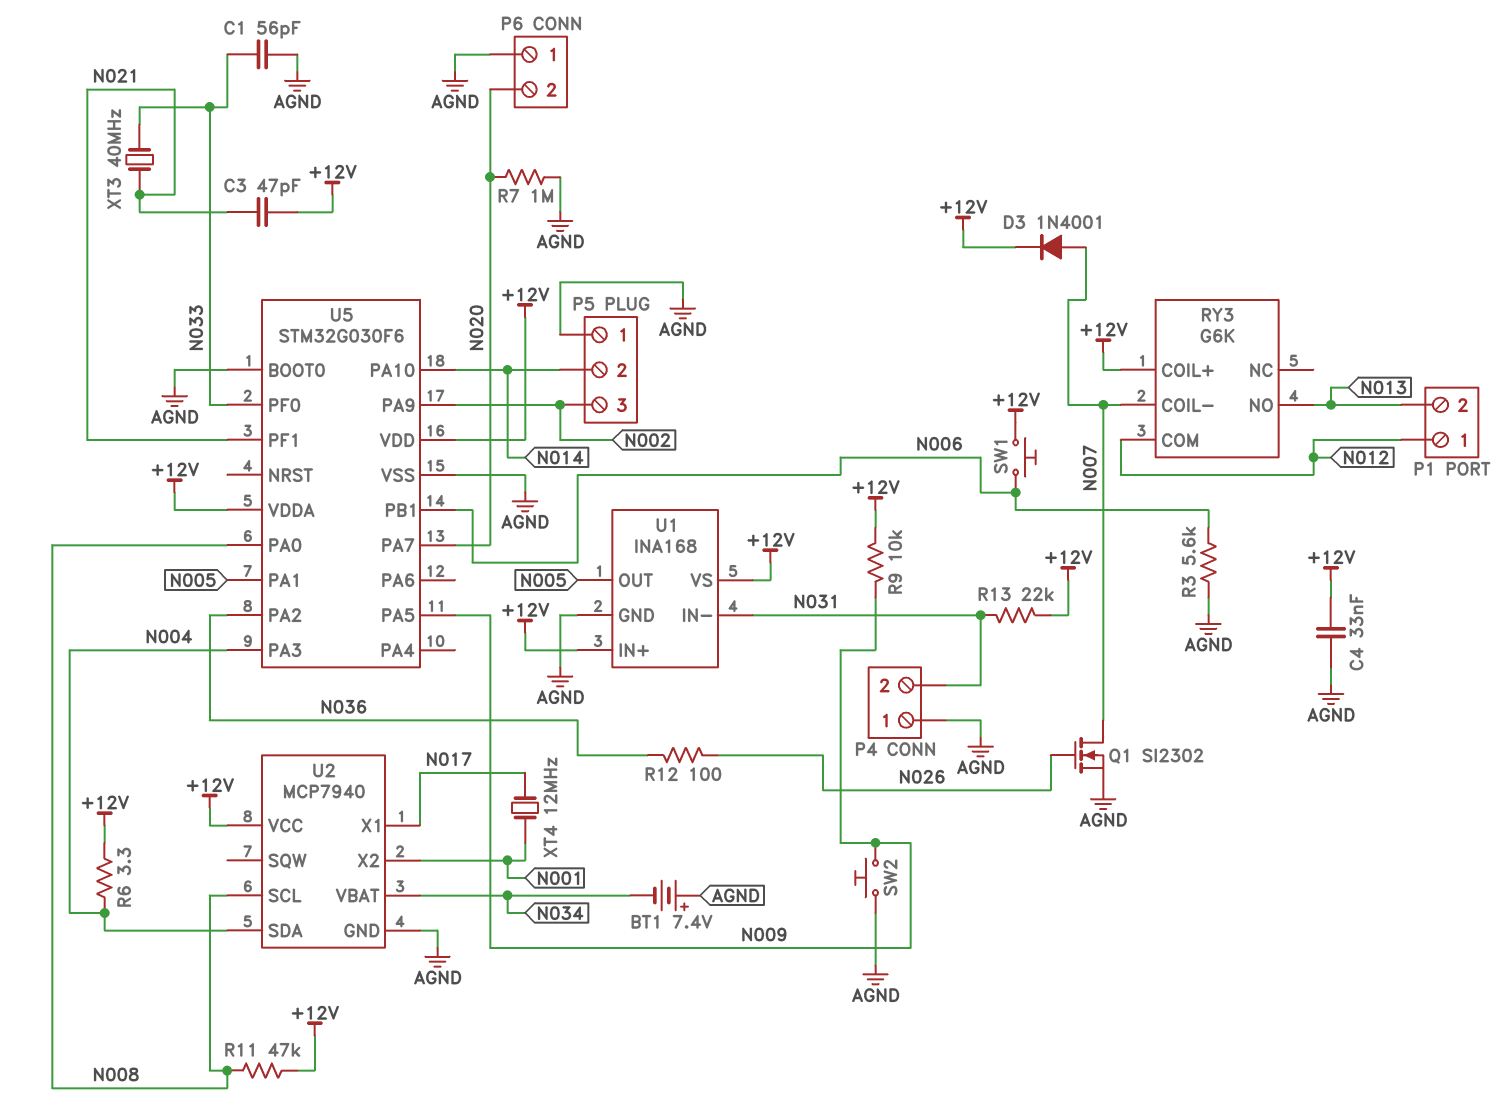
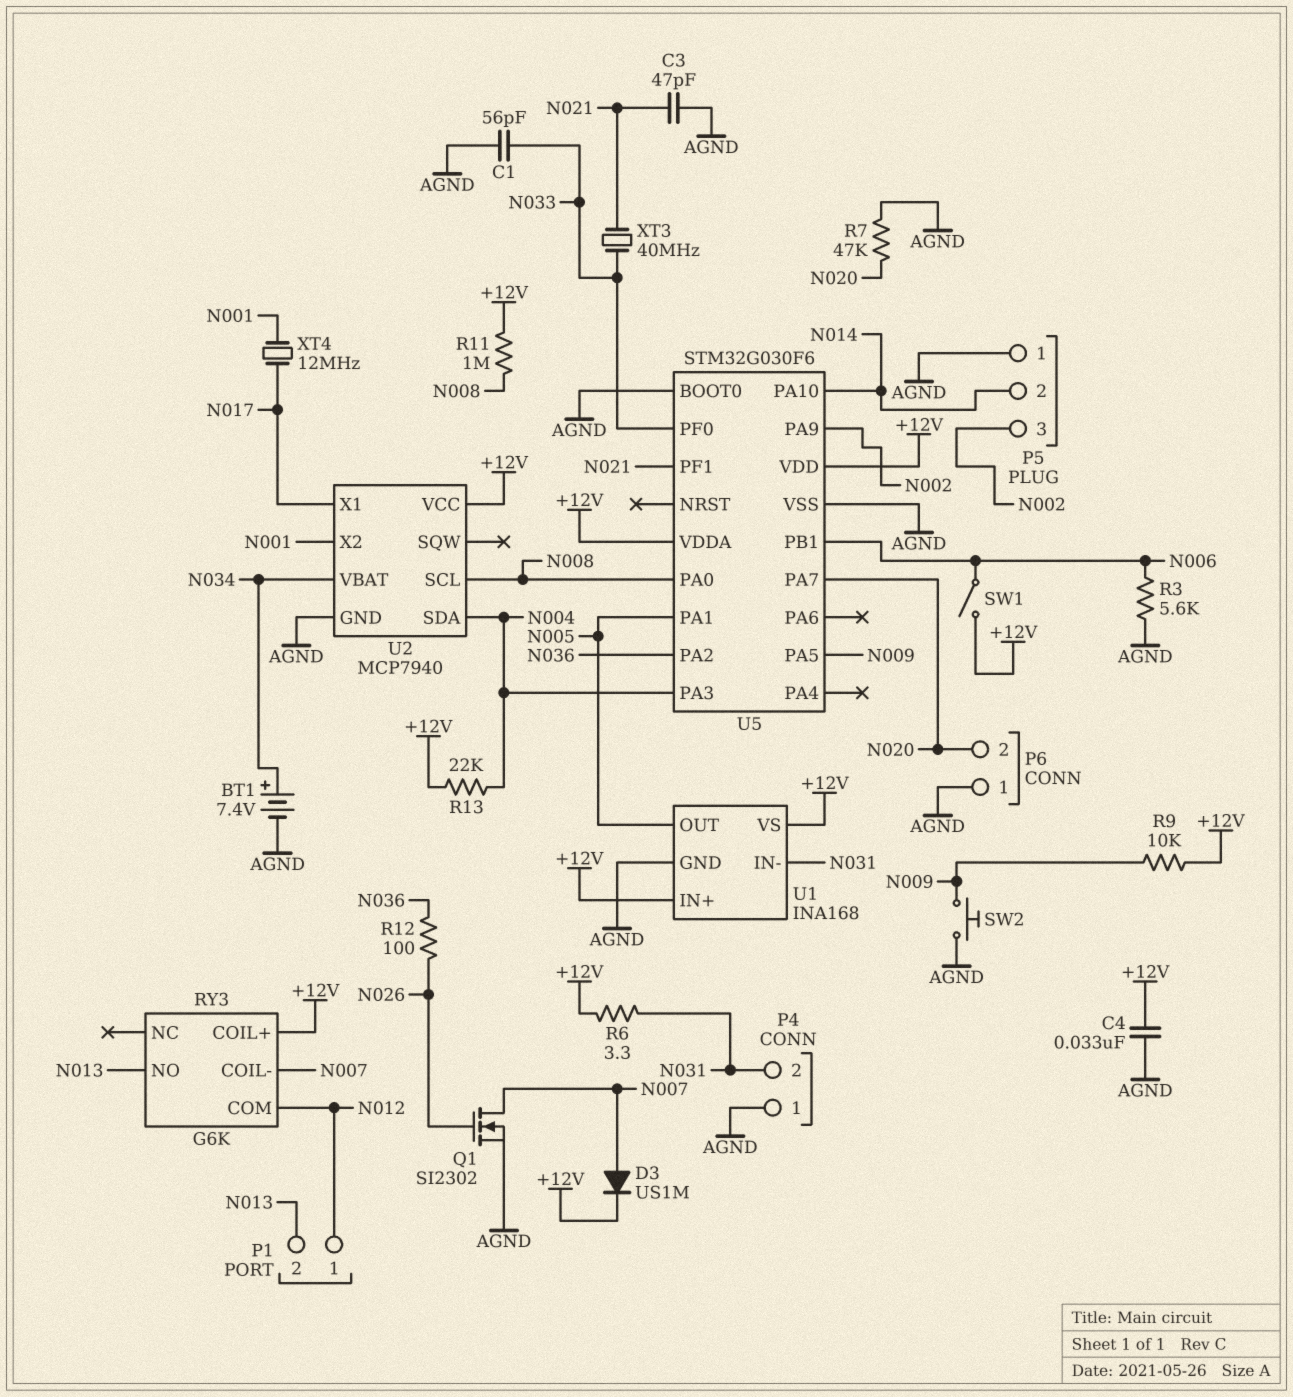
BT1: 7.4V (plus AGND, minus N034) -> 7.4V (plus N034, minus AGND)
C3: 47pF (+12V, N021) -> 47pF (AGND, N021)
D3: diode 1N4001 (A N007, K +12V) -> diode US1M (A N007, K +12V)
R6: 3.3 (+12V, N004) -> 3.3 (+12V, N031)
R7: 1M (AGND, N020) -> 47k (AGND, N020)
R11: 47k (+12V, N008) -> 1M (+12V, N008)
R13: 22k (+12V, N031) -> 22k (+12V, N004)
SW1: button (+12V, N006) -> switch (+12V, N006)

